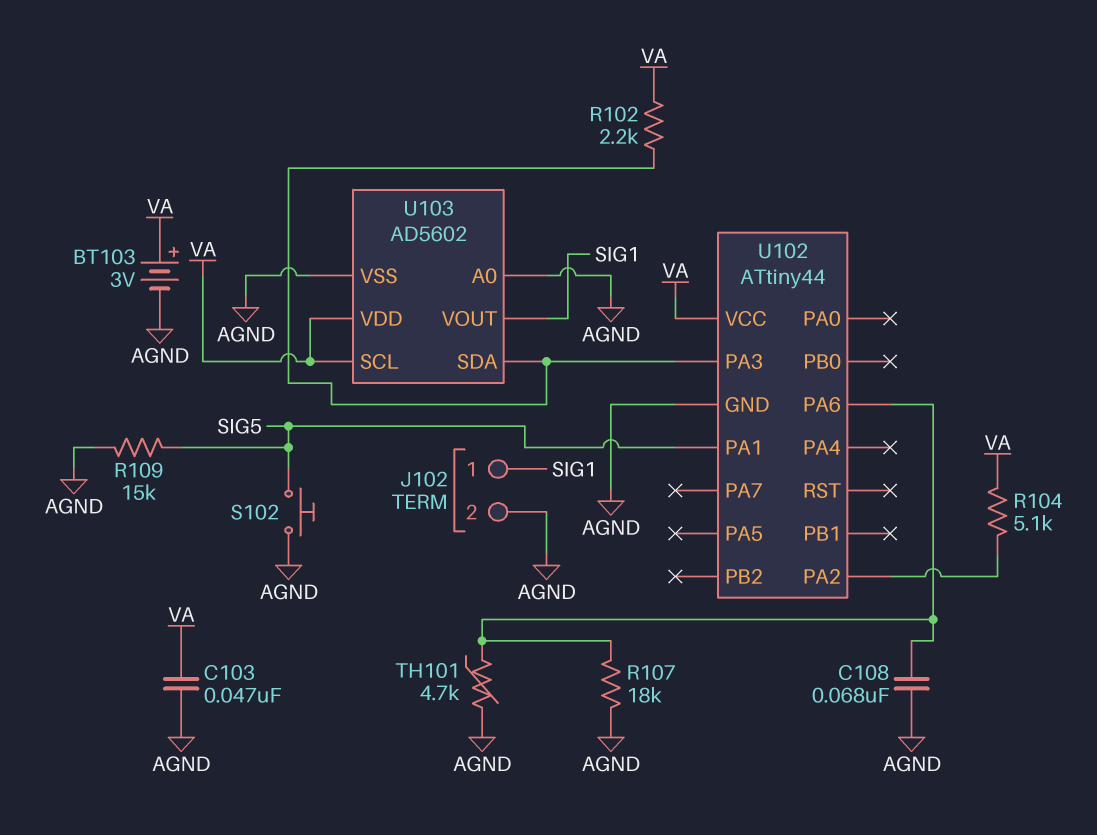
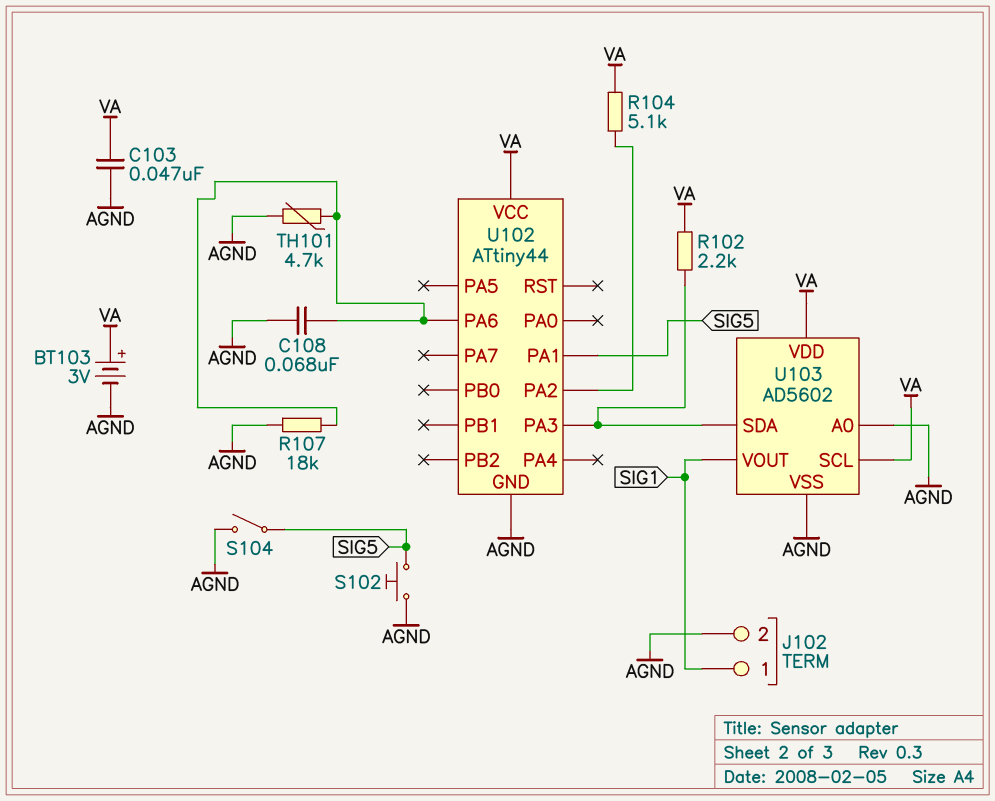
R109: 15k (AGND, SIG5) -> none
S104: none -> switch (AGND, SIG5)

